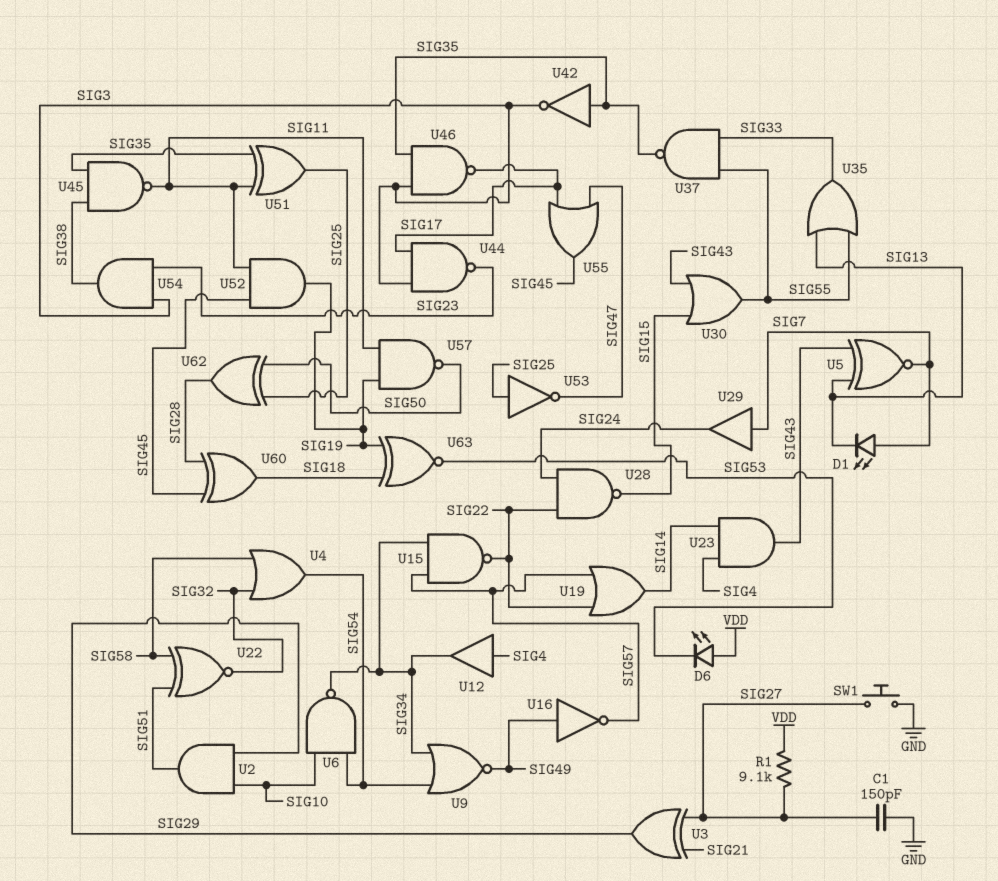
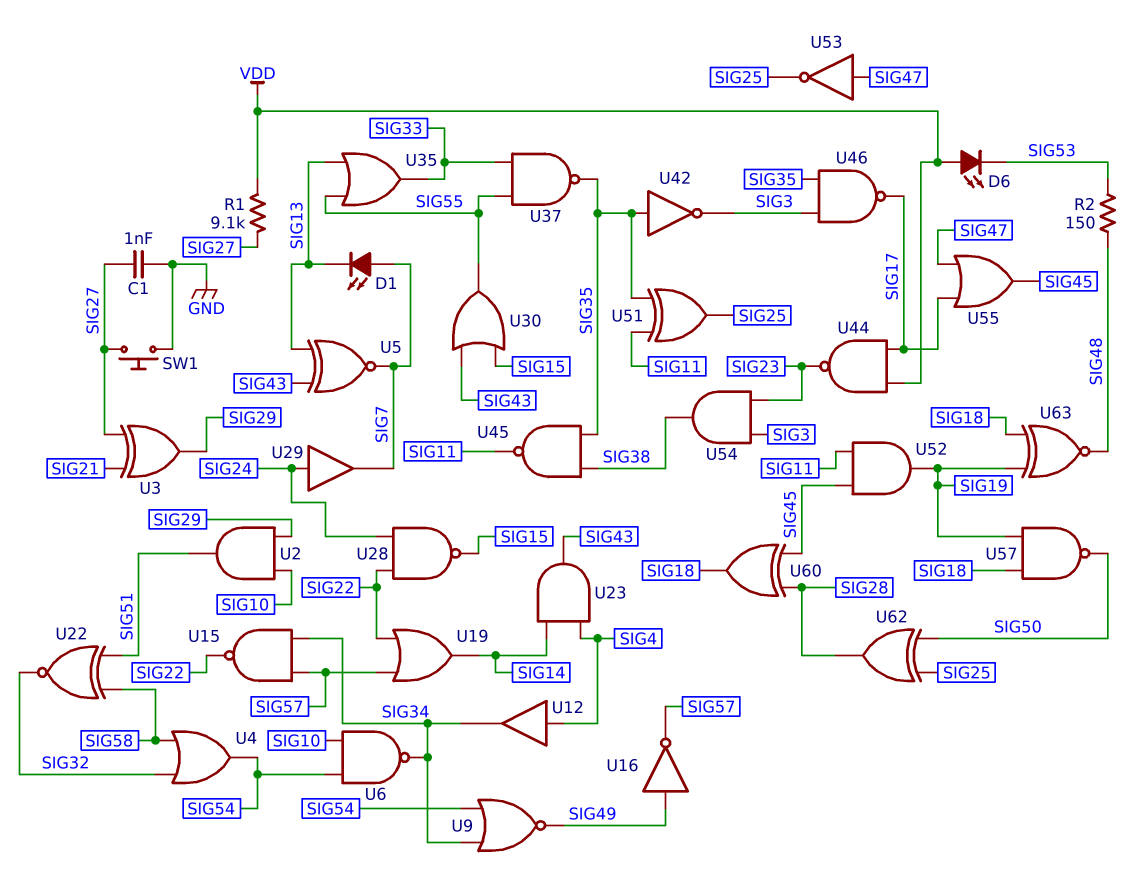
C1: 150pF (GND, SIG27) -> 1nF (GND, SIG27)
R2: none -> 150 (SIG48, SIG53)
U29: buffer (in SIG7, out SIG24) -> buffer (in SIG24, out SIG7)
U44: NAND (in SIG3, in SIG17, out SIG23) -> NAND (in SIG17, in VDD, out SIG23)
U53: NOT (in SIG25, out SIG47) -> NOT (in SIG47, out SIG25)
U57: NAND (in SIG11, in SIG19, out SIG50) -> NAND (in SIG18, in SIG19, out SIG50)
U63: XNOR (in SIG18, in SIG19, out SIG53) -> XNOR (in SIG18, in SIG19, out SIG48)

